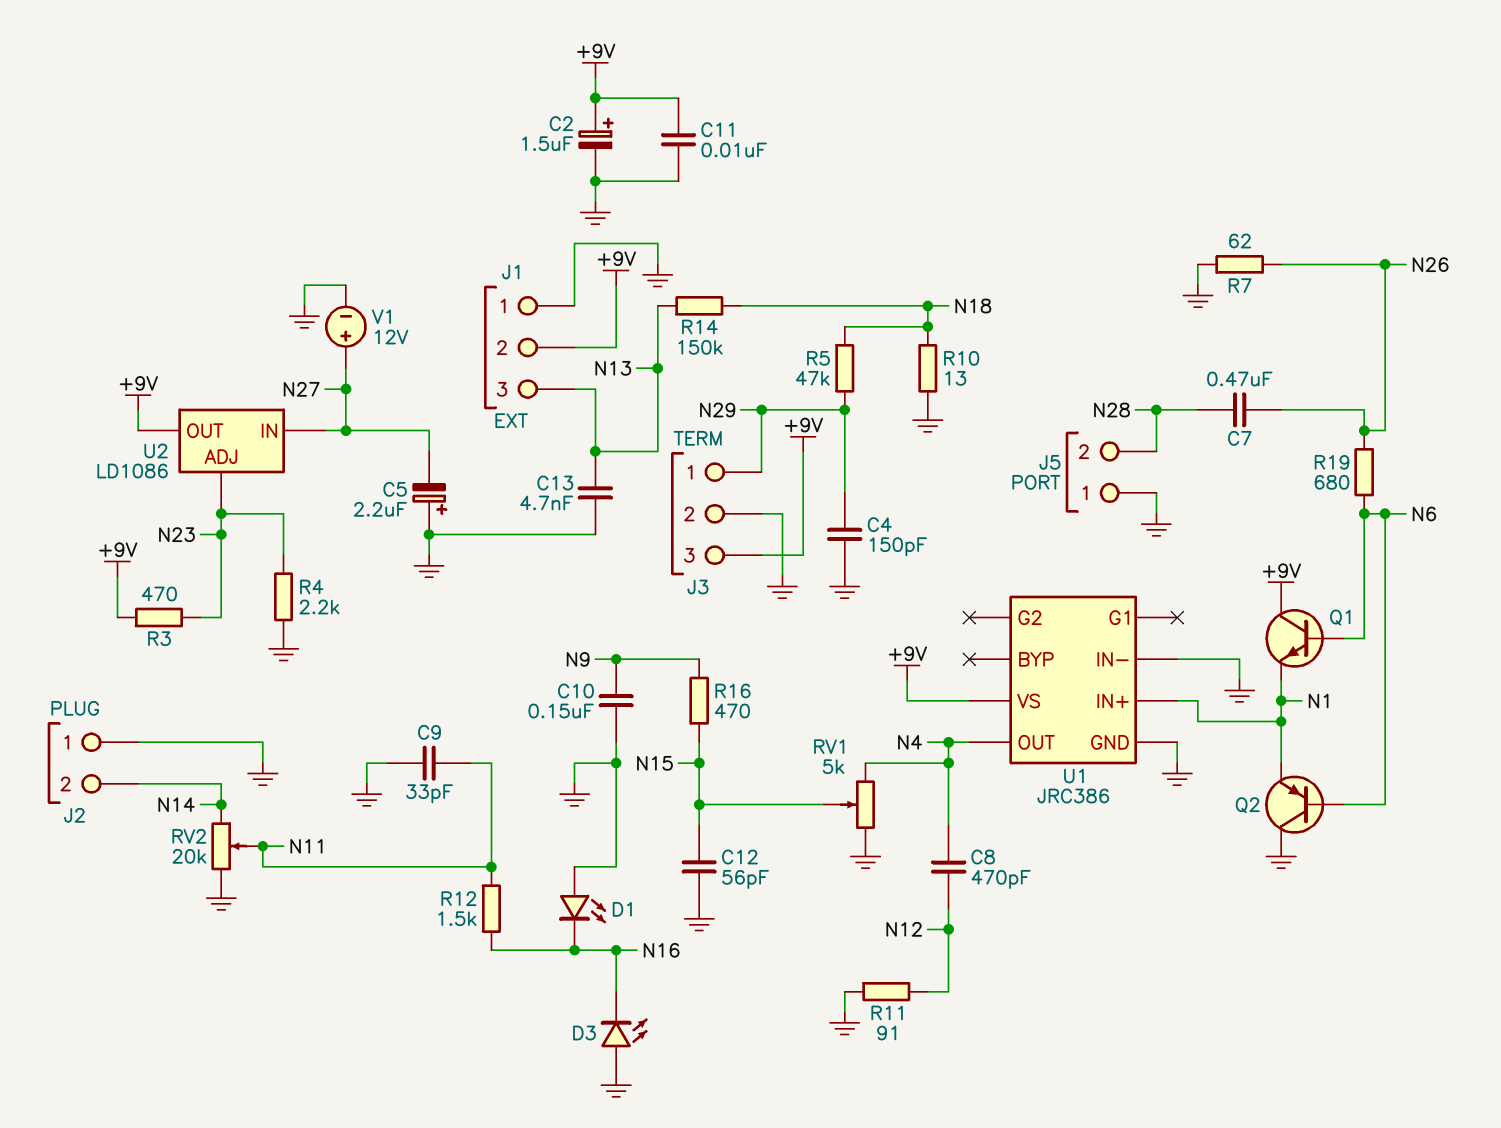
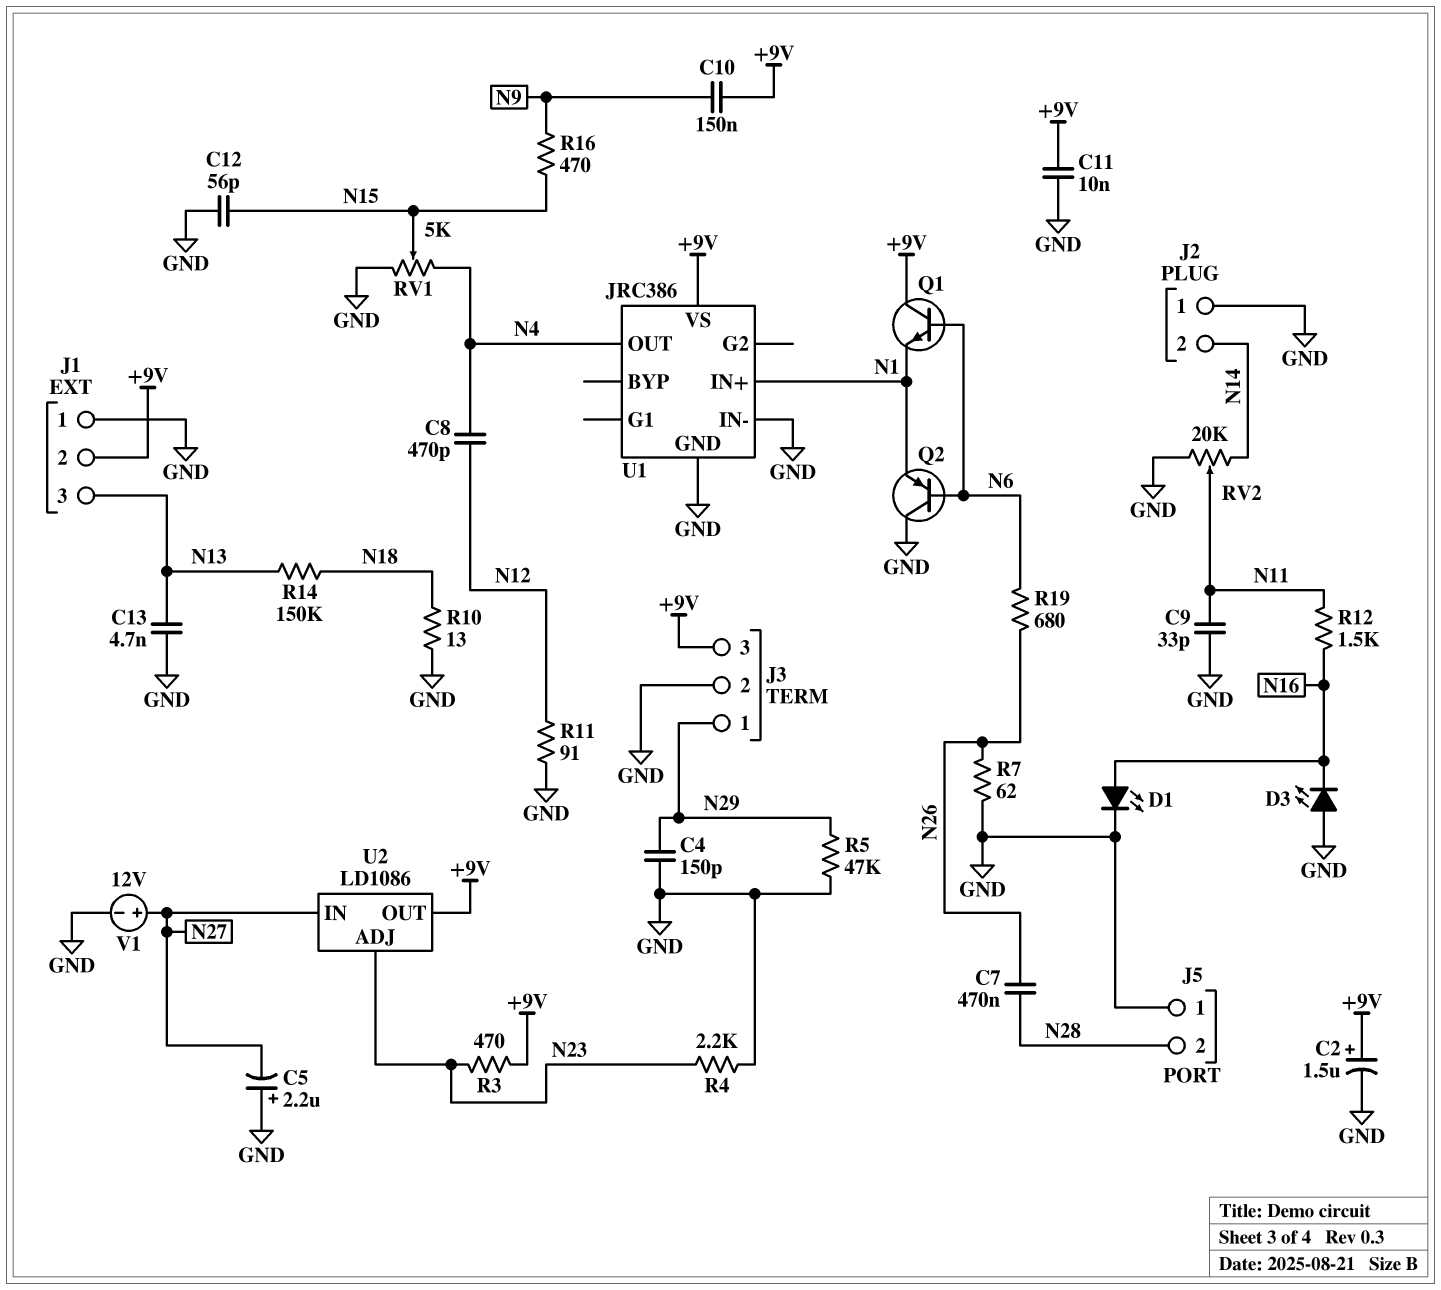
C10: 150nF (GND, N9) -> 150nF (+9V, N9)
D1: LED (A GND, K N16) -> LED (A N16, K GND)
R5: 47k (N18, N29) -> 47k (GND, N29)

